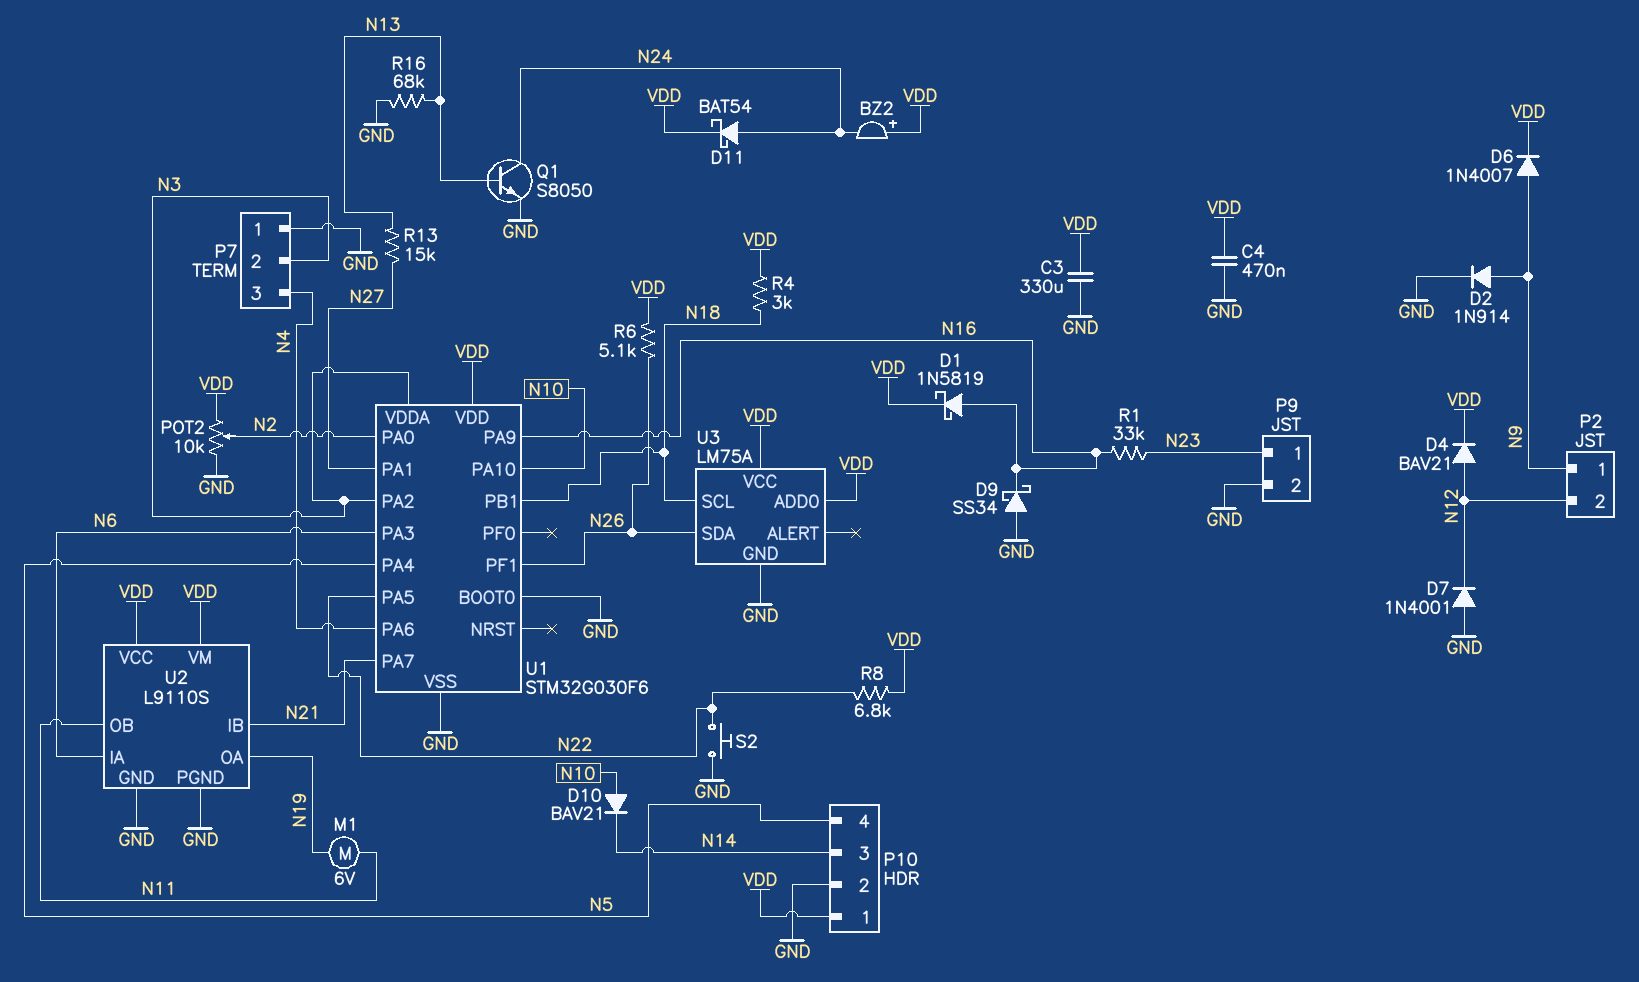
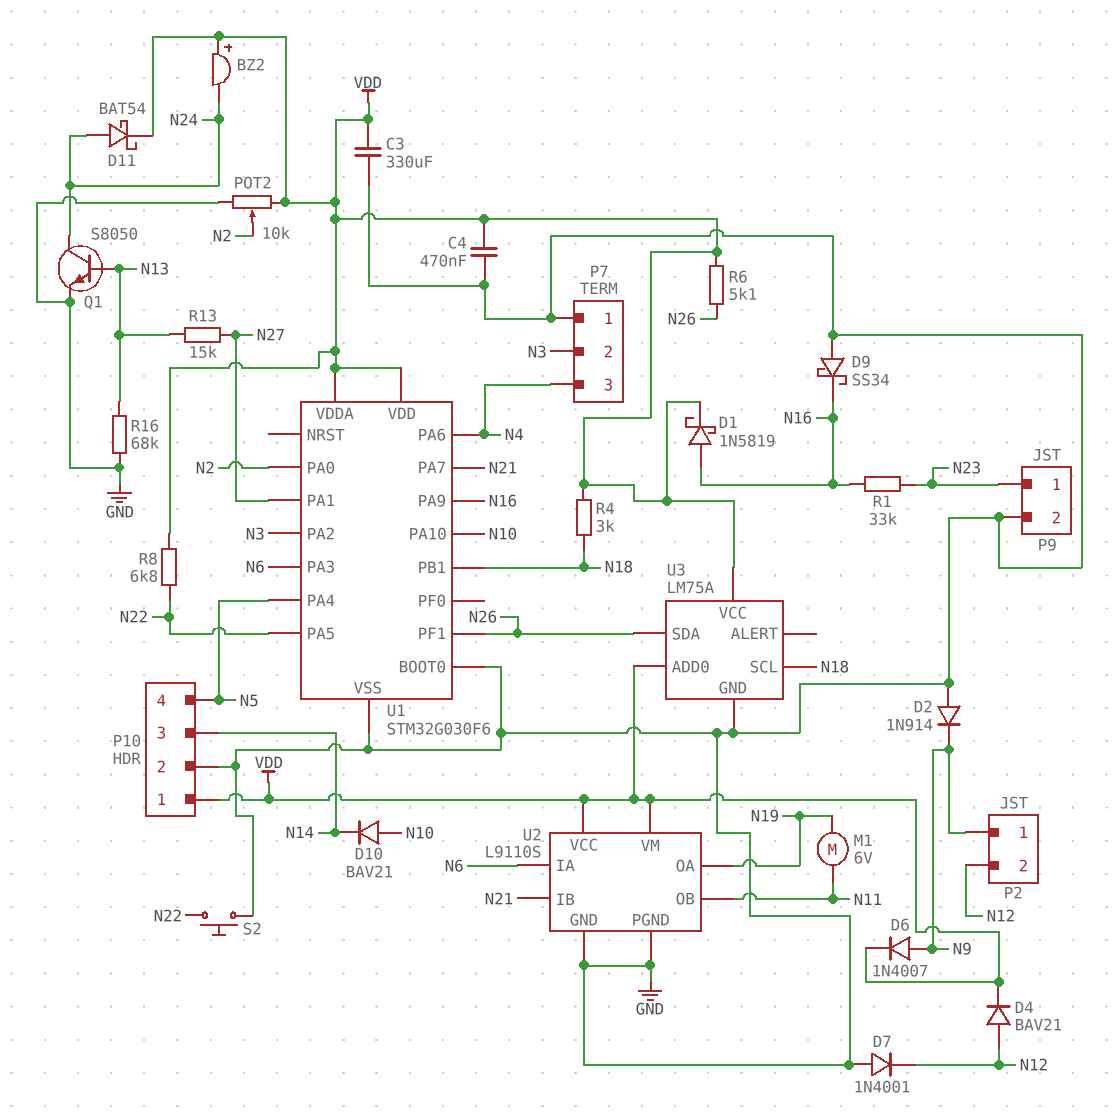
D2: diode 1N914 (A N9, K GND) -> diode 1N914 (A GND, K N9)
U1 pin VDDA: N3 -> VDD

